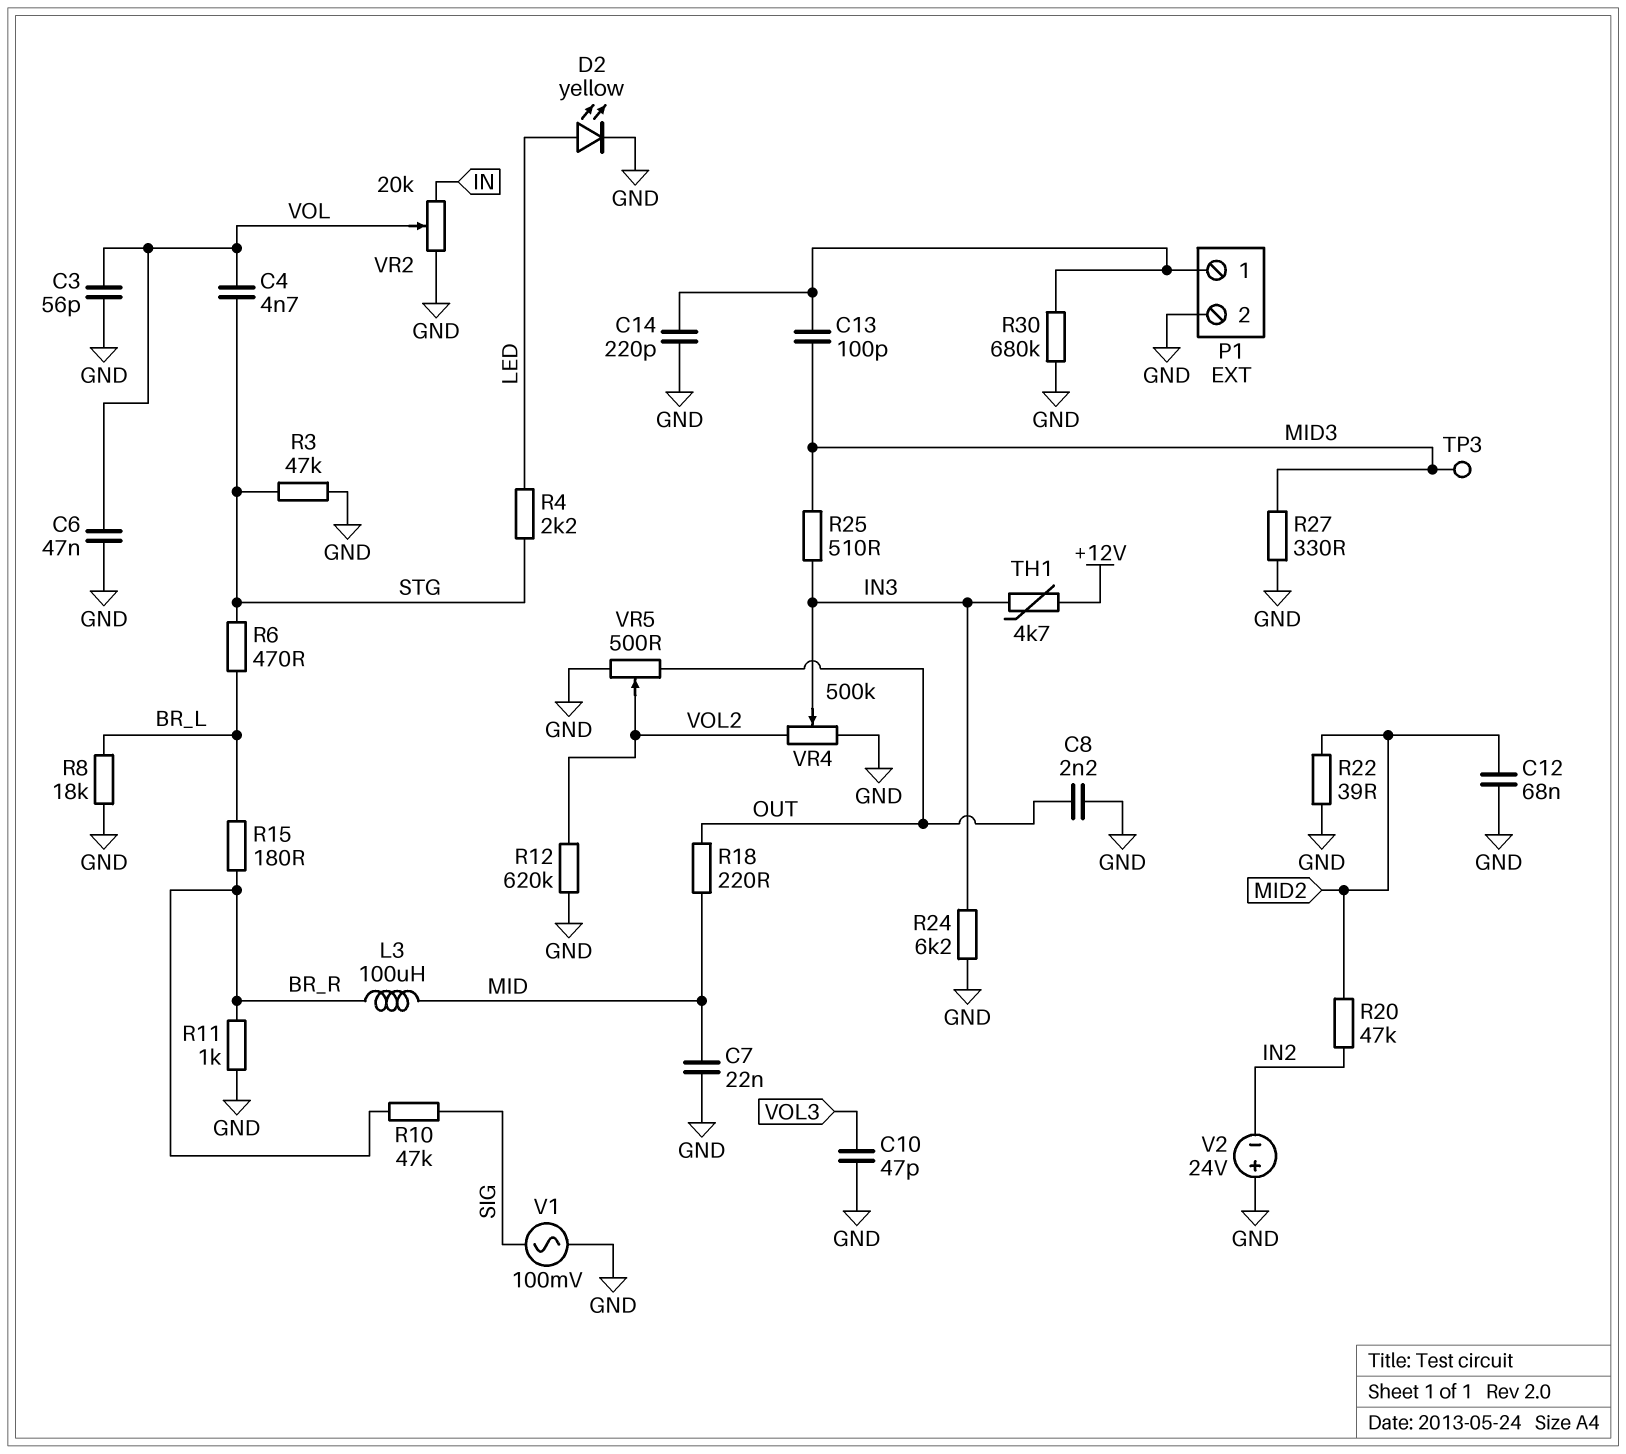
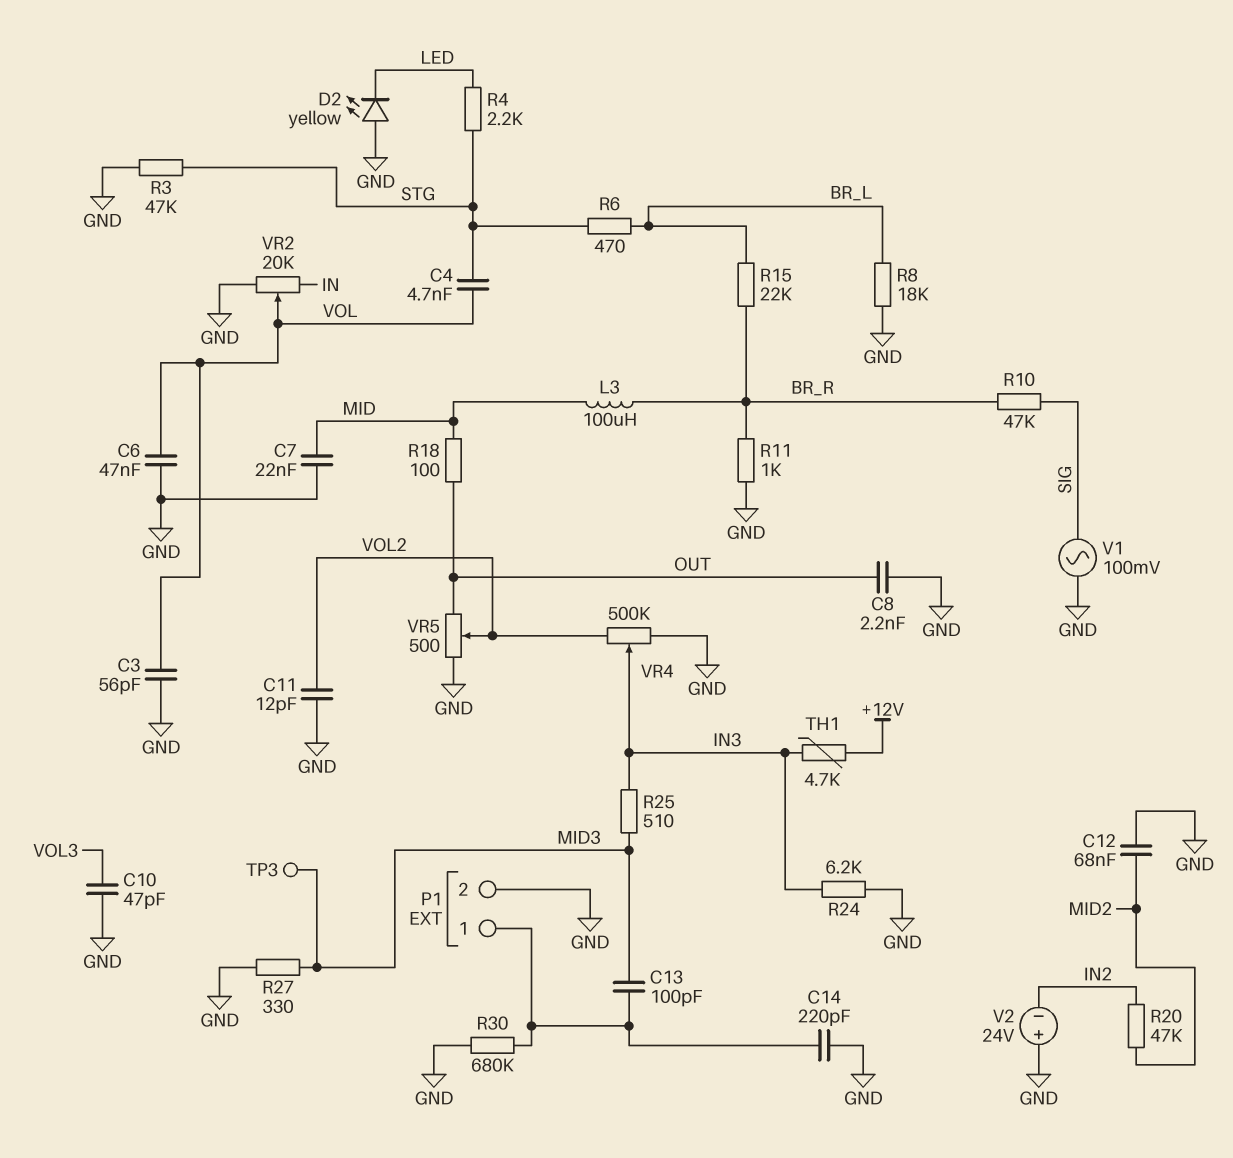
C11: none -> 12pF (GND, VOL2)
D2: LED yellow (A LED, K GND) -> LED yellow (A GND, K LED)
R12: 620k (GND, VOL2) -> none
R15: 180 (BR_L, BR_R) -> 22k (BR_L, BR_R)
R18: 220 (MID, OUT) -> 100 (MID, OUT)
R22: 39 (GND, MID2) -> none

